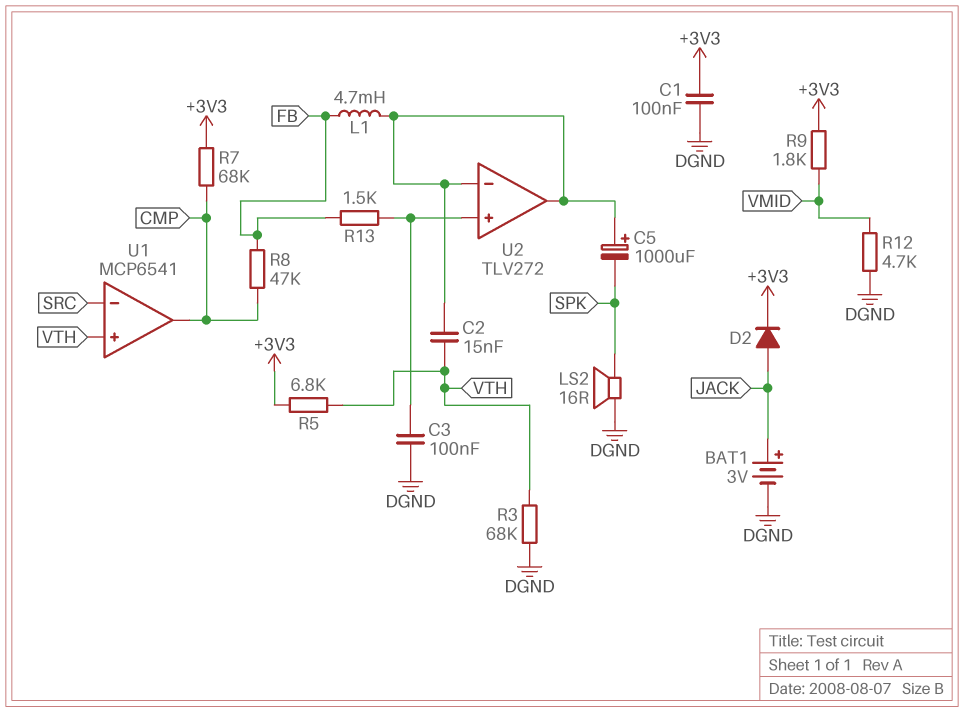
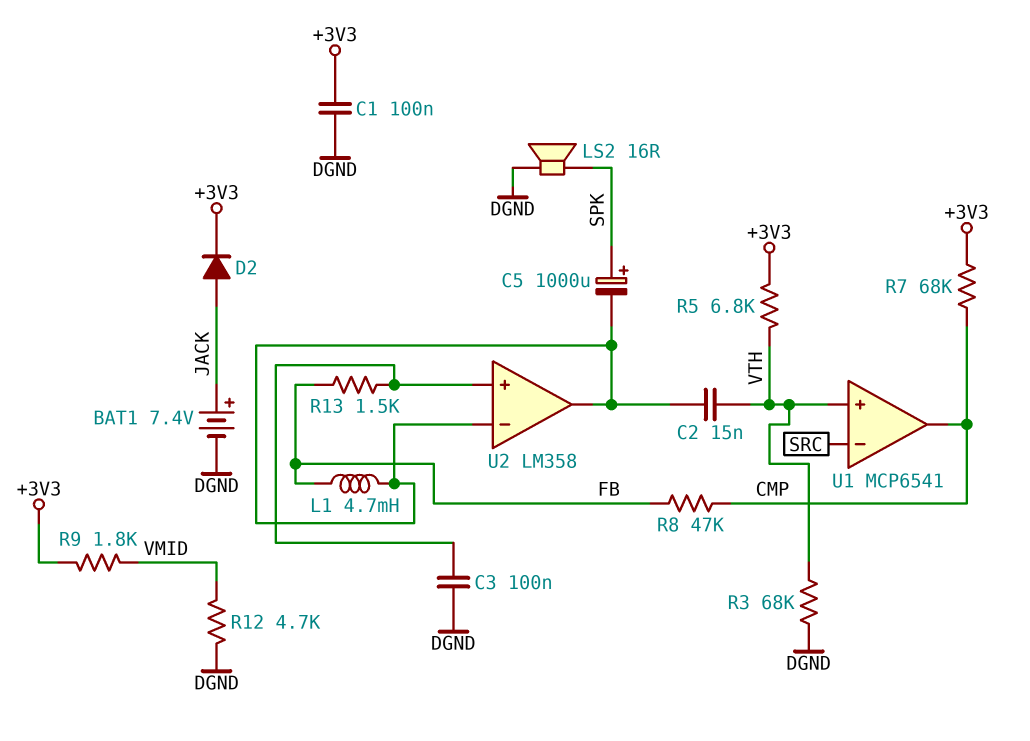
BAT1: 3V (plus JACK, minus DGND) -> 7.4V (plus JACK, minus DGND)
C5: 1000uF (plus U2/in-, minus SPK) -> 1000uF (plus SPK, minus U2/in-)
U2: TLV272 -> LM358

